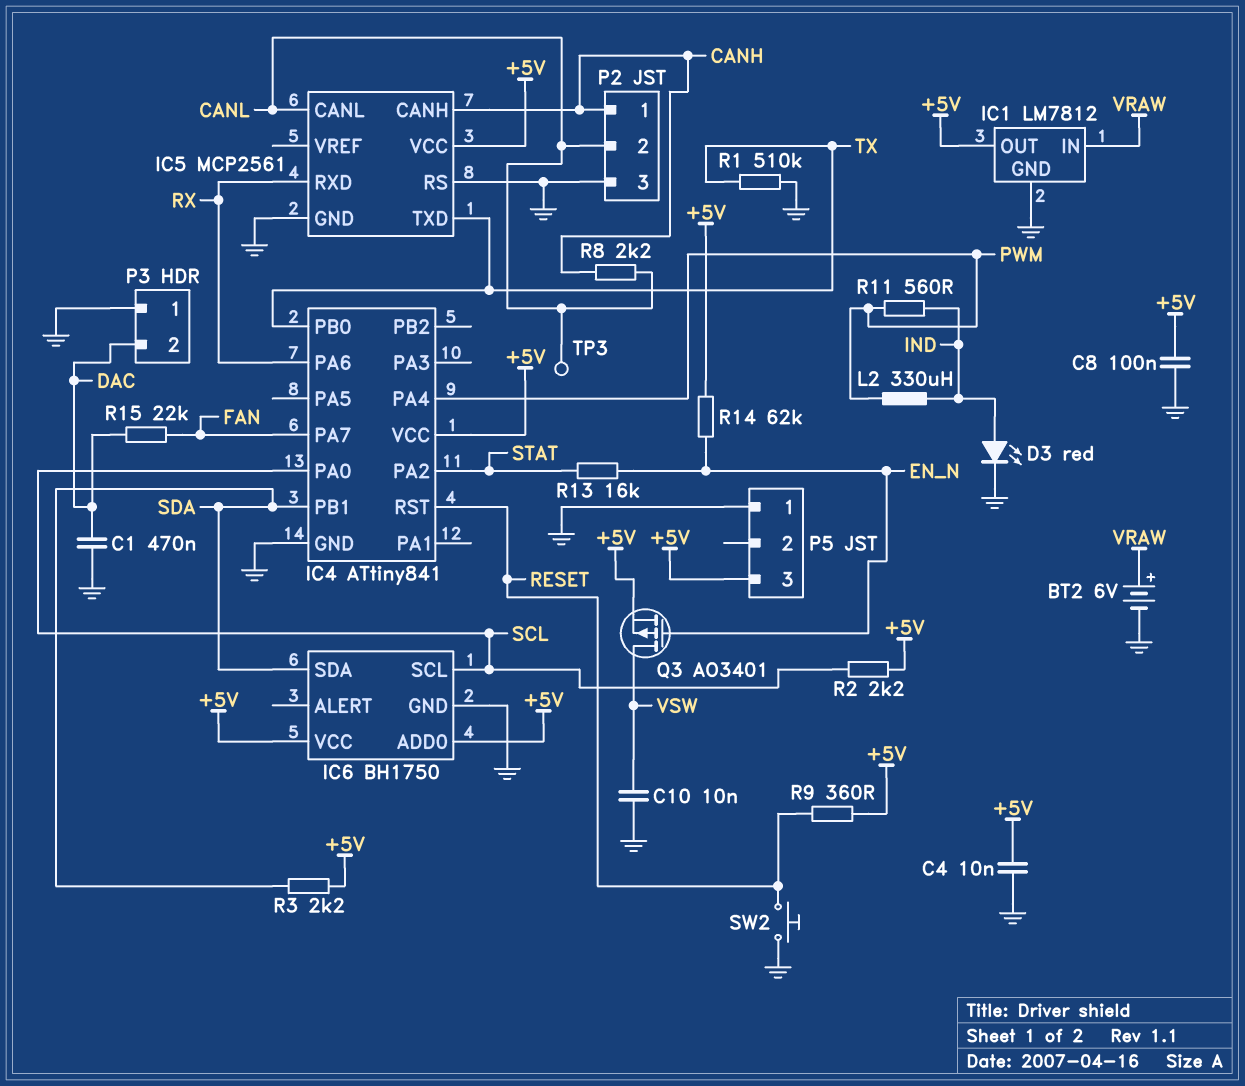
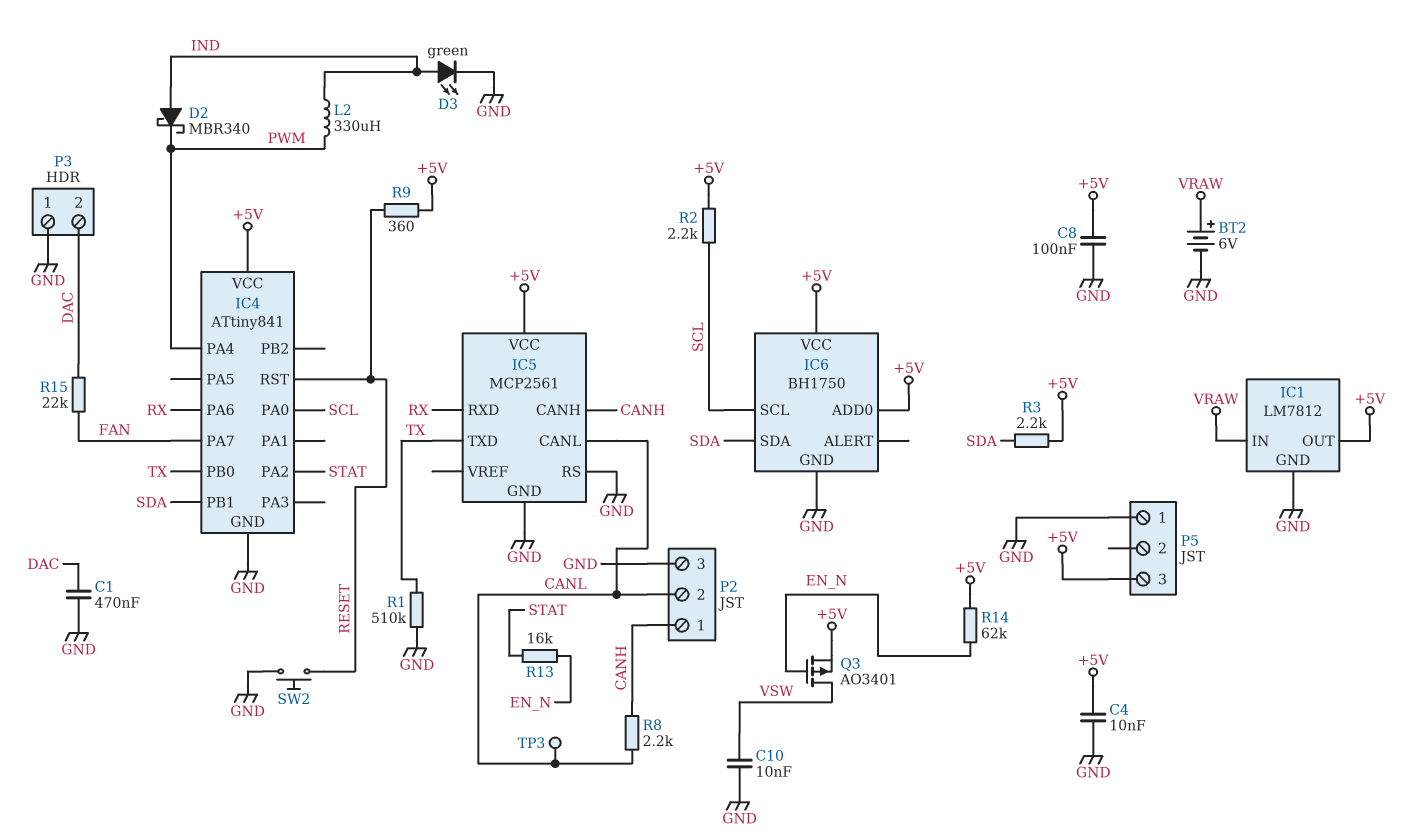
D2: none -> schottky MBR340 (A IND, K PWM)
D3: LED red (A IND, K GND) -> LED green (A IND, K GND)
R11: 560 (IND, PWM) -> none

